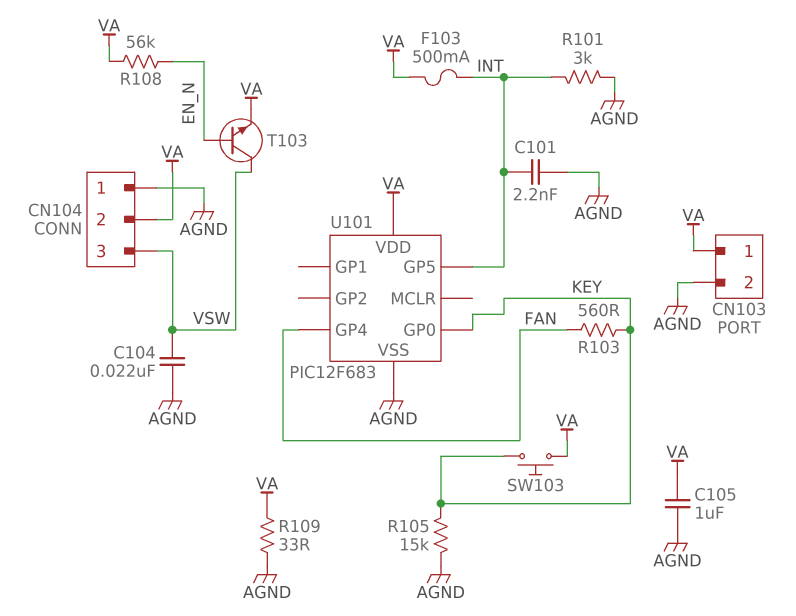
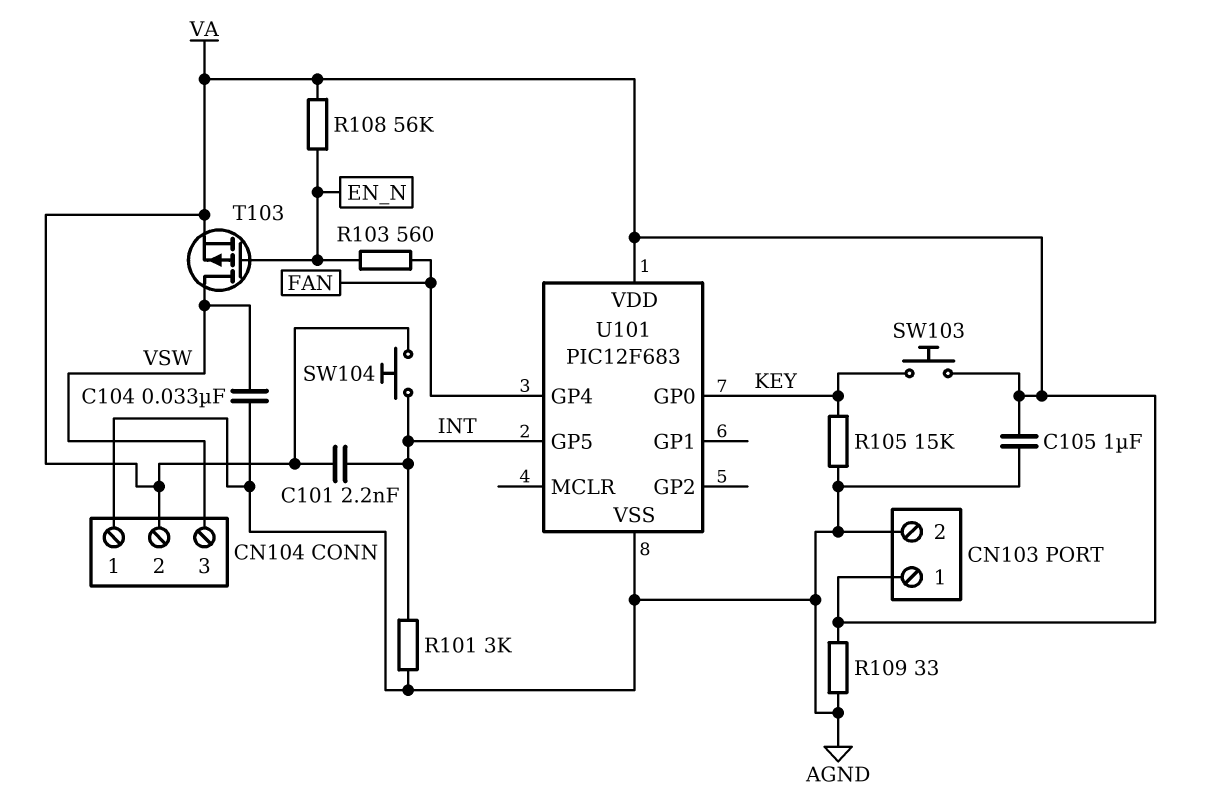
C101: 2.2nF (AGND, INT) -> 2.2nF (INT, VA)
C104: 22nF (AGND, VSW) -> 33nF (AGND, VSW)
F103: 500mA (INT, VA) -> none
R103: 560 (FAN, KEY) -> 560 (EN_N, FAN)
SW104: none -> button (INT, VA)
T103: NPN (B EN_N, C VSW, E VA) -> PMOS (G EN_N, D VSW, S VA)

